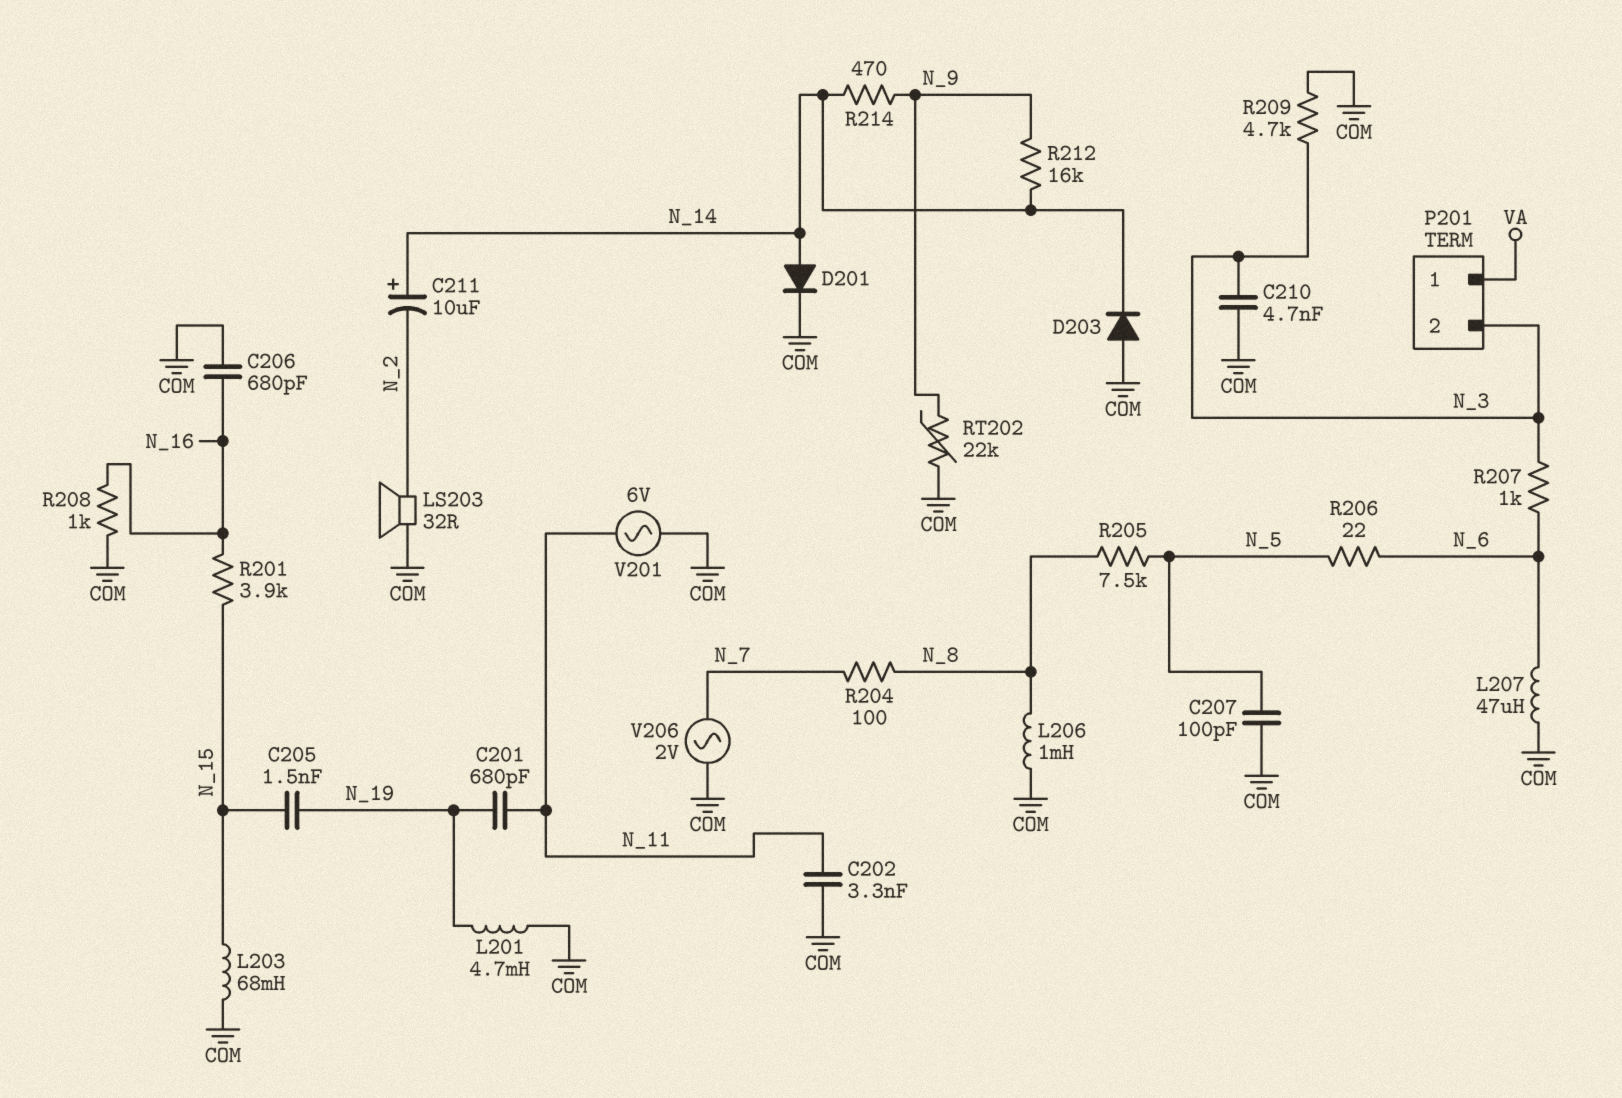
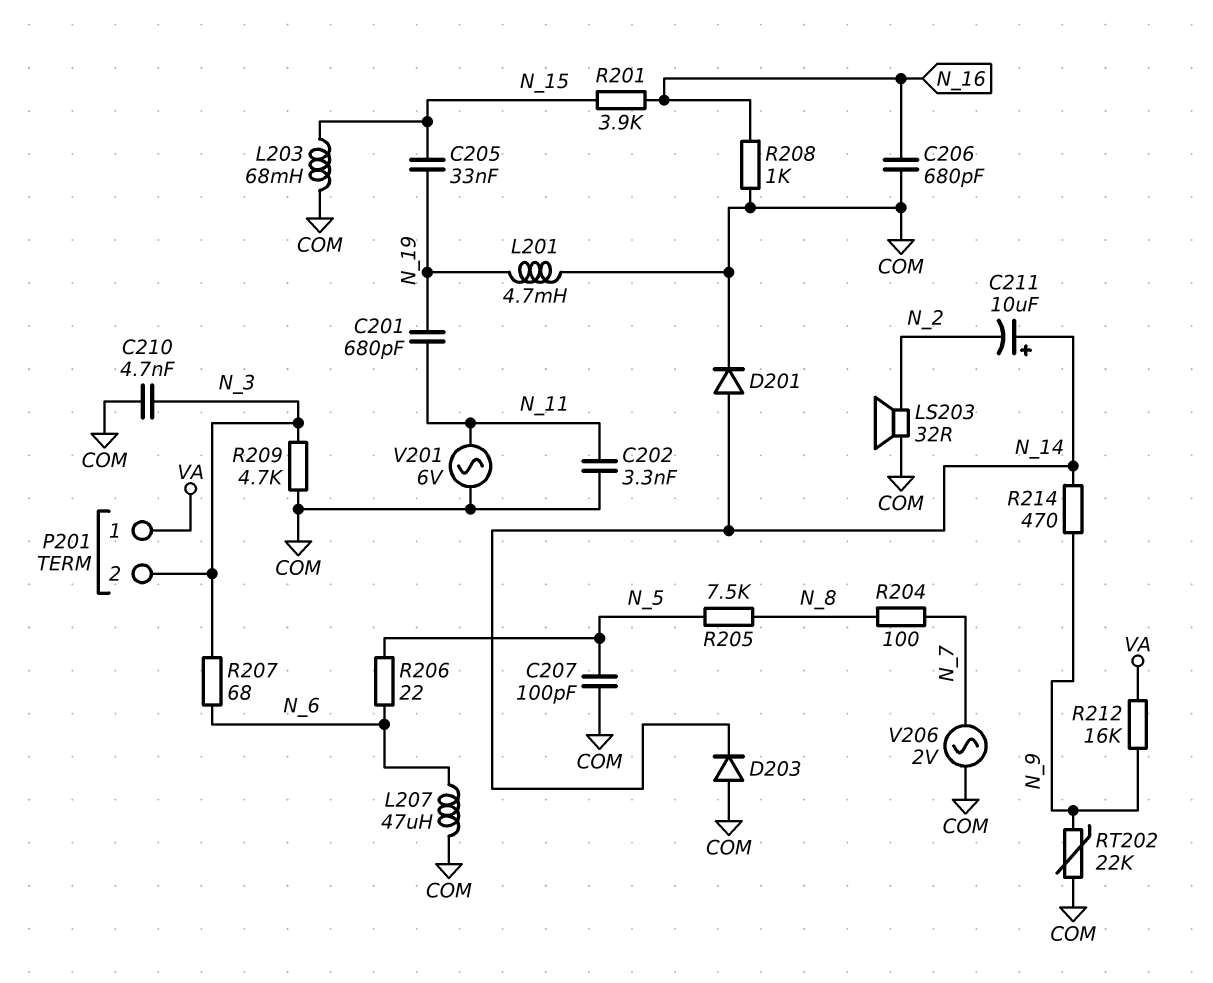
C205: 1.5nF (N_15, N_19) -> 33nF (N_15, N_19)
L206: 1mH (COM, N_8) -> none
R207: 1k (N_3, N_6) -> 68 (N_3, N_6)
R212: 16k (N_9, N_14) -> 16k (N_9, VA)

